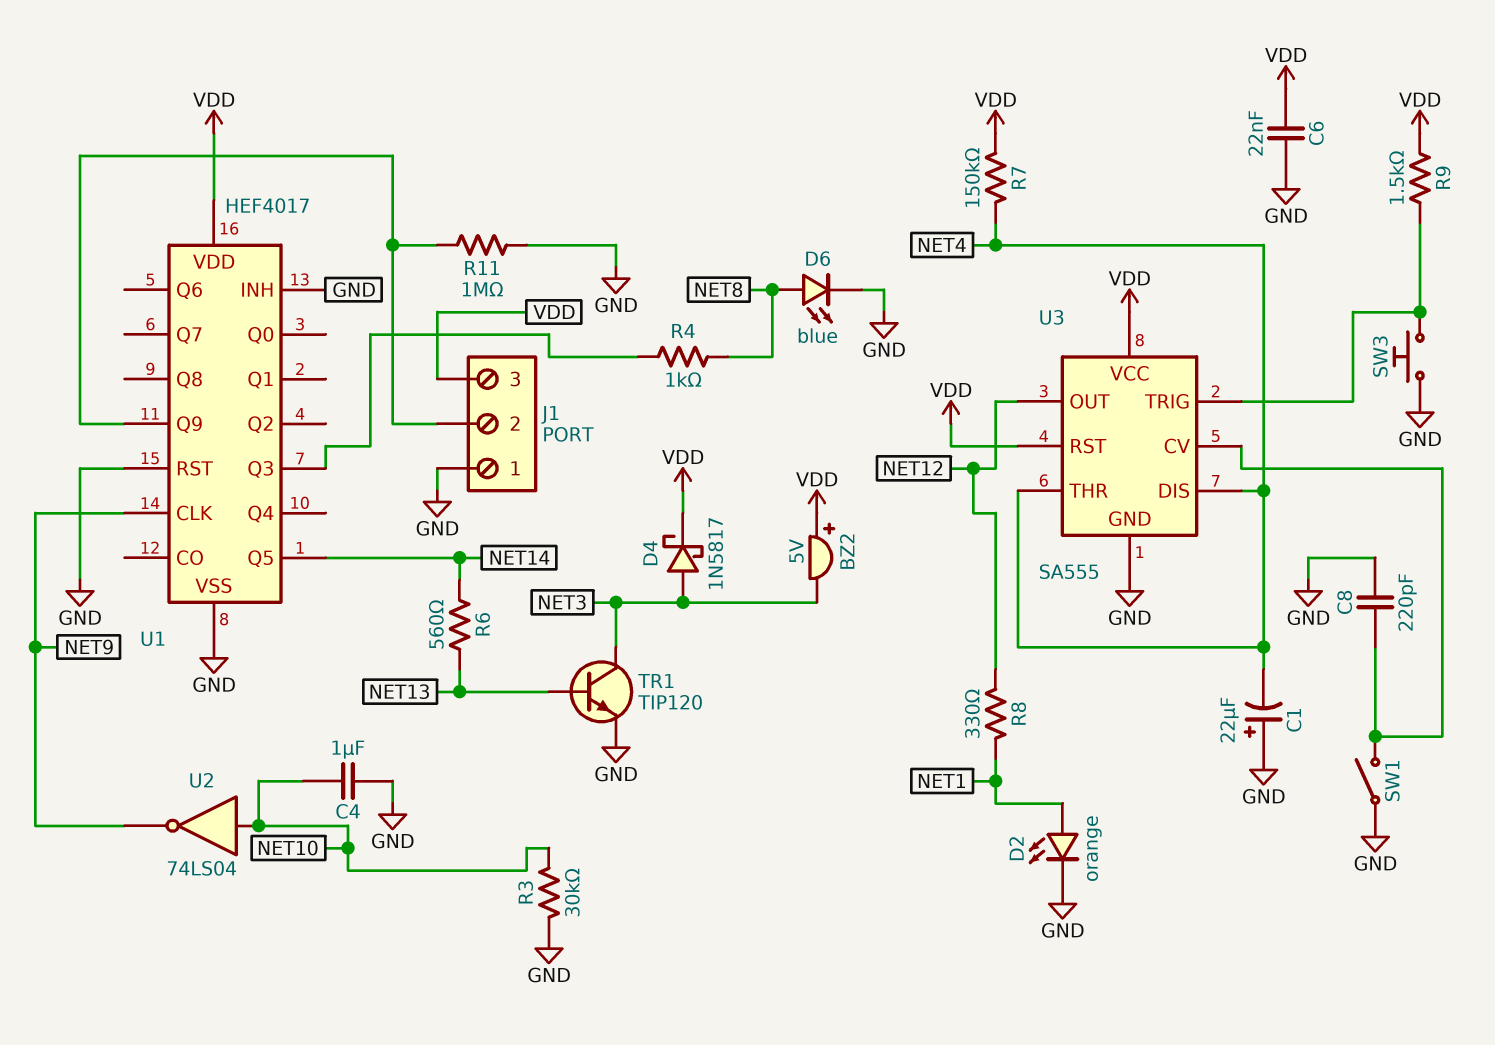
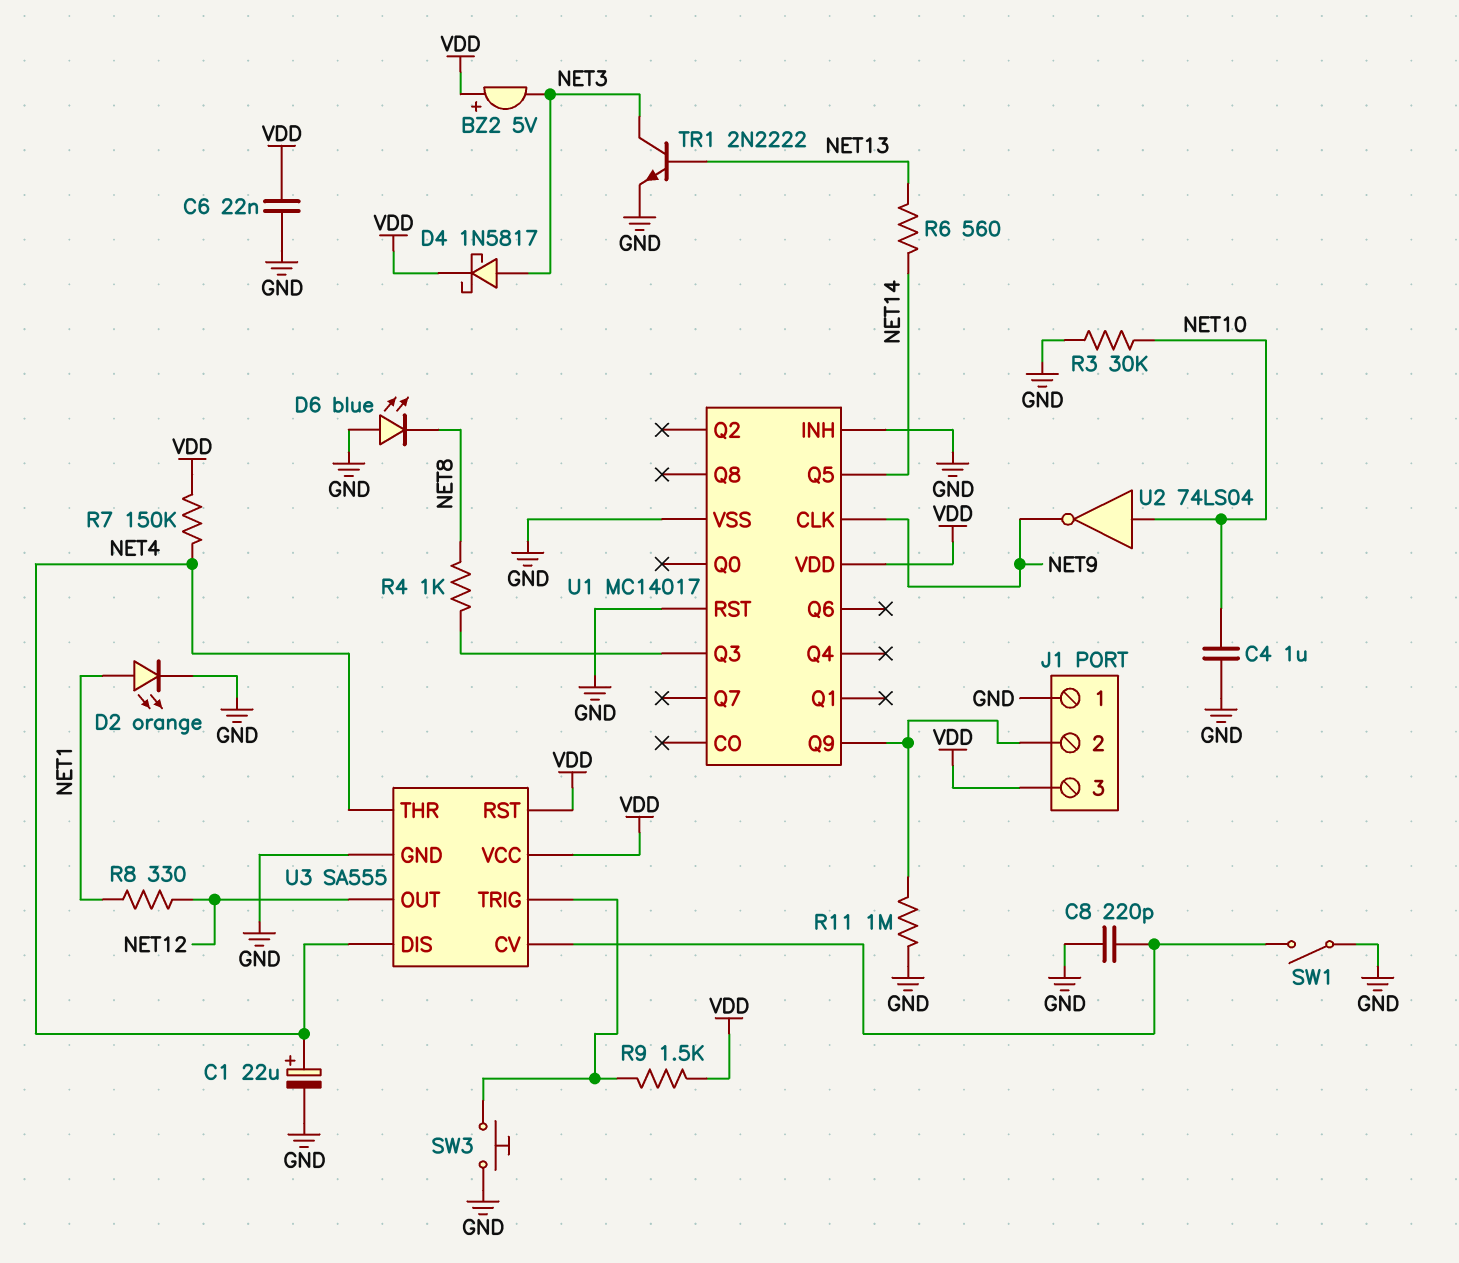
C1: 22uF (plus GND, minus NET4) -> 22uF (plus NET4, minus GND)
D6: LED blue (A NET8, K GND) -> LED blue (A GND, K NET8)
TR1: NPN TIP120 (B NET13, C NET3, E GND) -> NPN 2N2222 (B NET13, C NET3, E GND)
U1: HEF4017 -> MC14017

